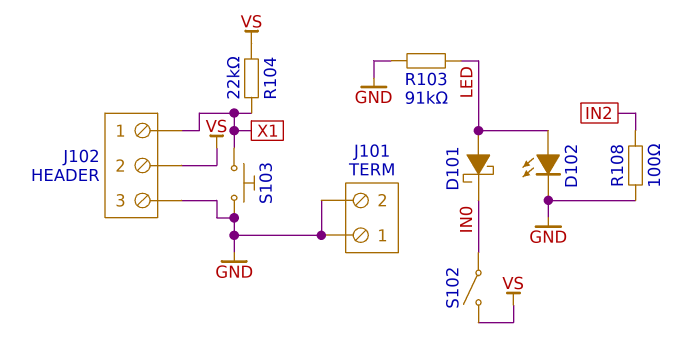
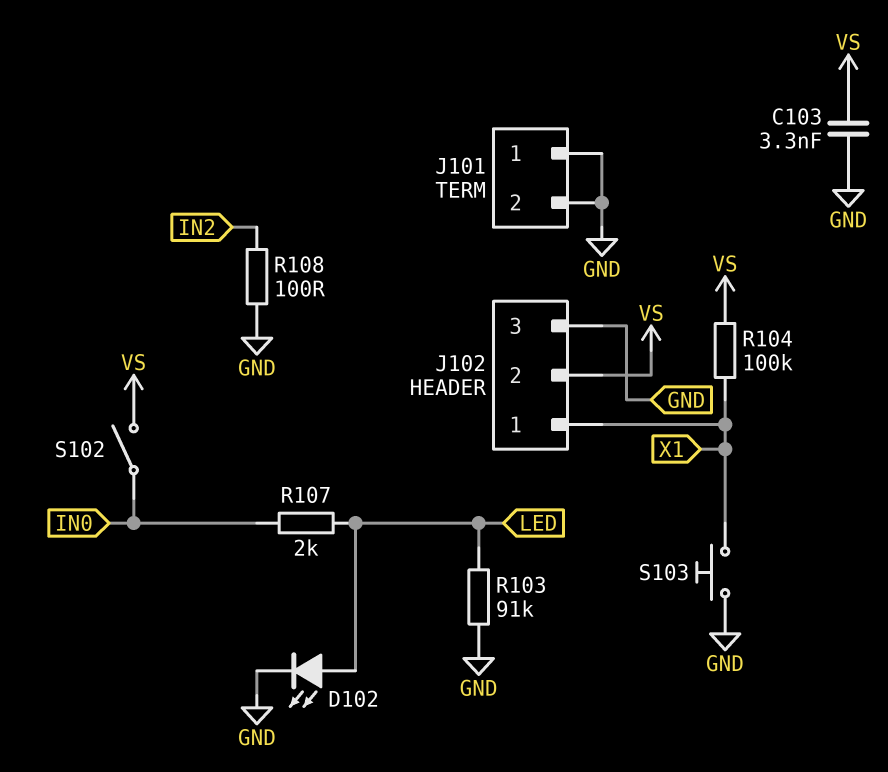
C103: none -> 3.3nF (GND, VS)
D101: schottky (A LED, K IN0) -> none
R104: 22k (VS, X1) -> 100k (VS, X1)
R107: none -> 2k (IN0, LED)

